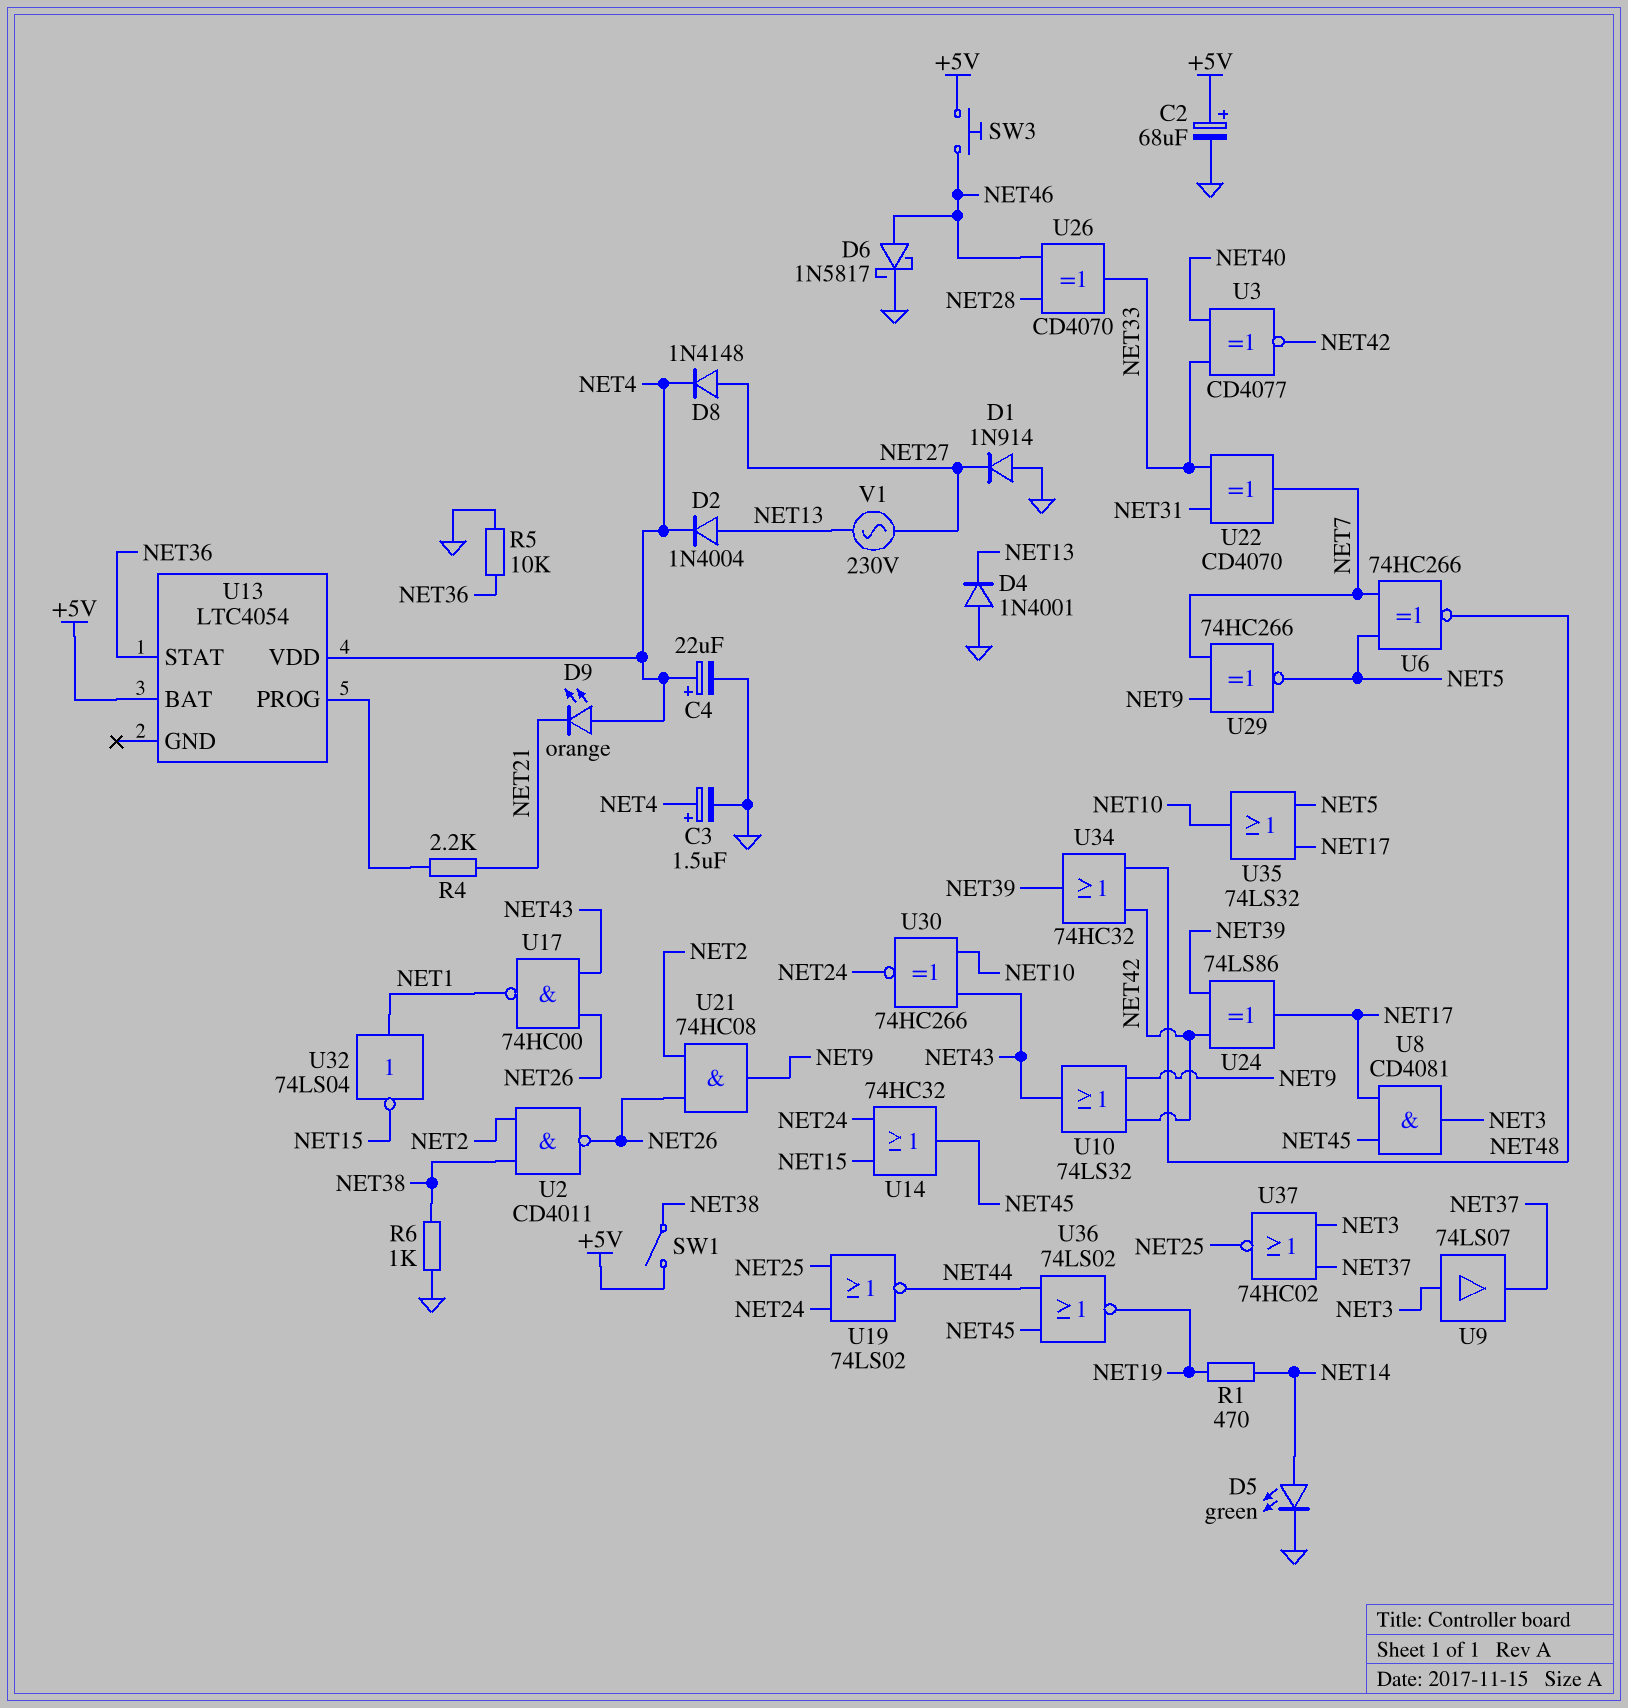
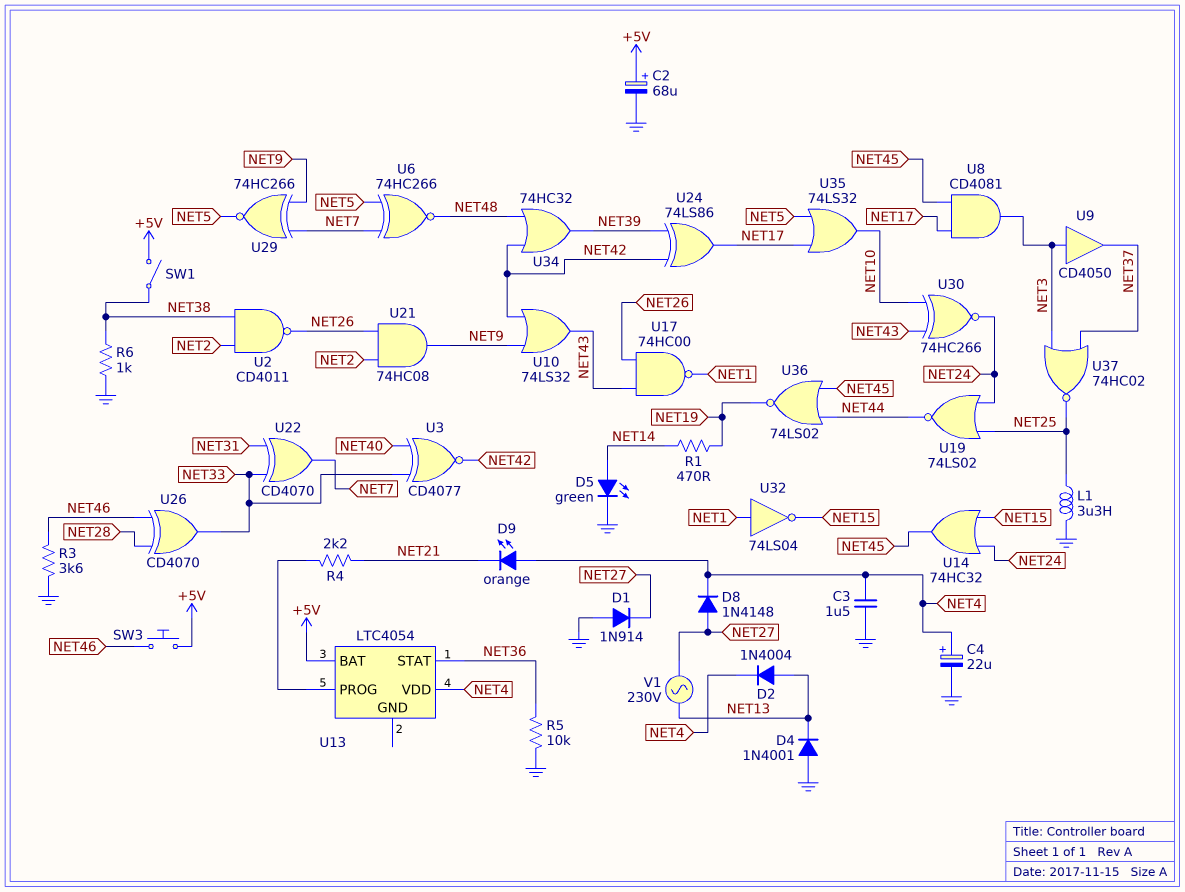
C3: 1.5uF (plus NET4, minus GND) -> 1.5uF (GND, NET4)
D6: schottky 1N5817 (A NET46, K GND) -> none
L1: none -> 3.3uH (GND, NET25)
R3: none -> 3.6k (GND, NET46)
U9: buffer 74LS07 (in NET3, out NET37) -> buffer CD4050 (in NET3, out NET37)

